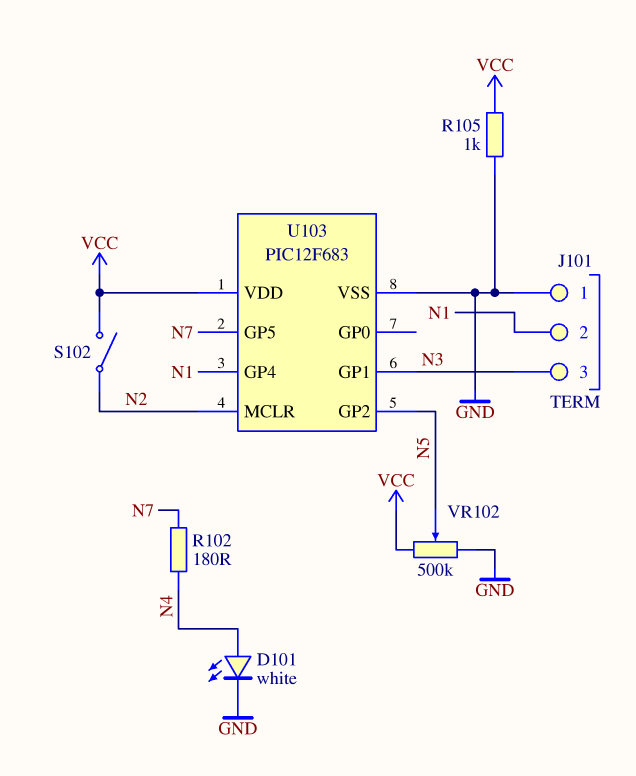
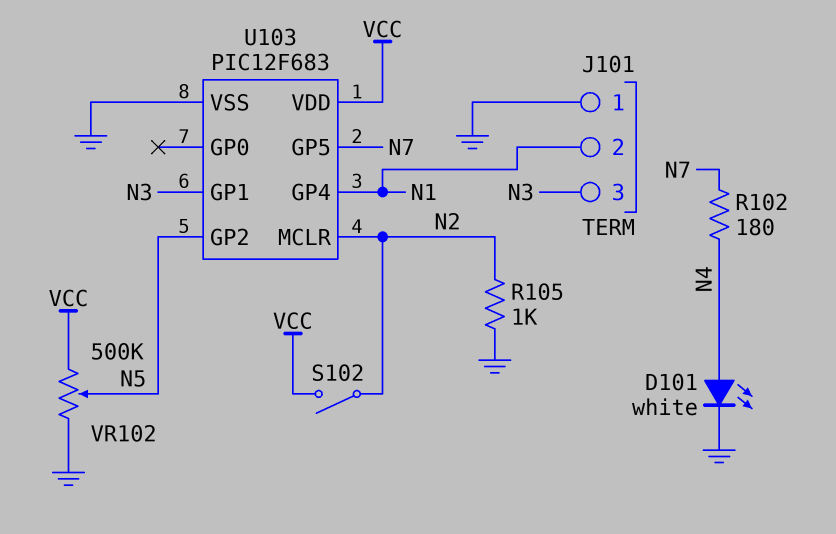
R105: 1k (GND, VCC) -> 1k (GND, N2)

